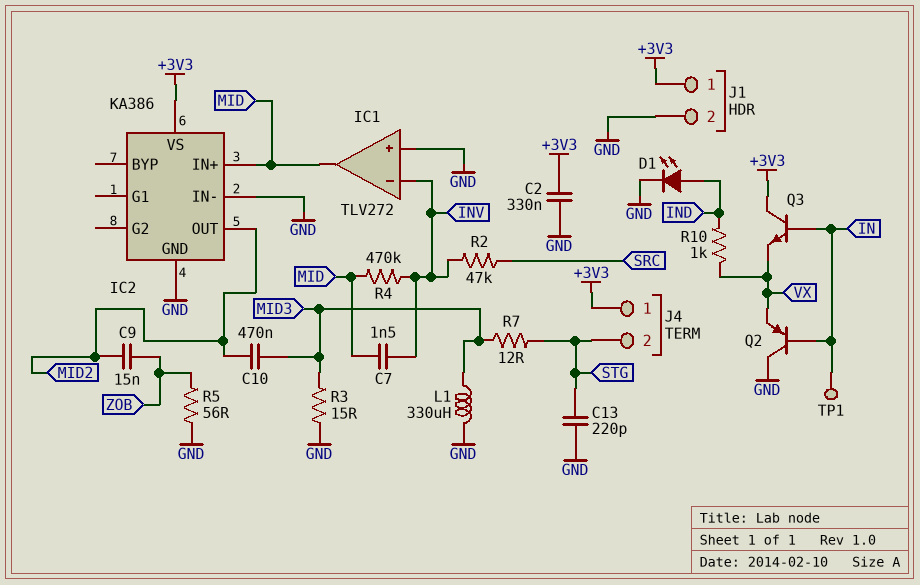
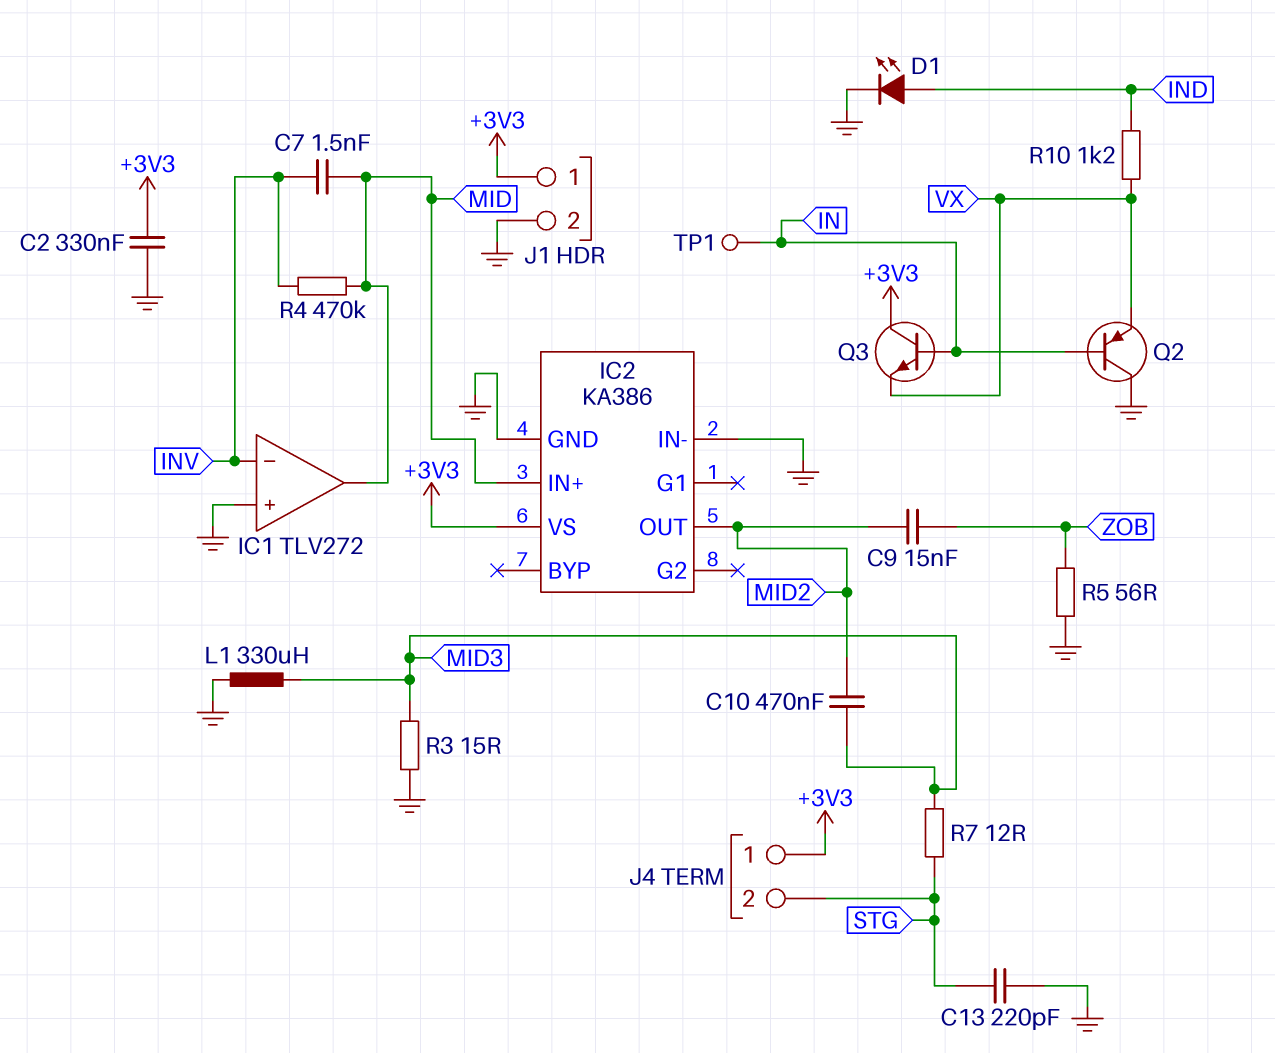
R2: 47k (INV, SRC) -> none
R10: 1k (IND, VX) -> 1.2k (IND, VX)

